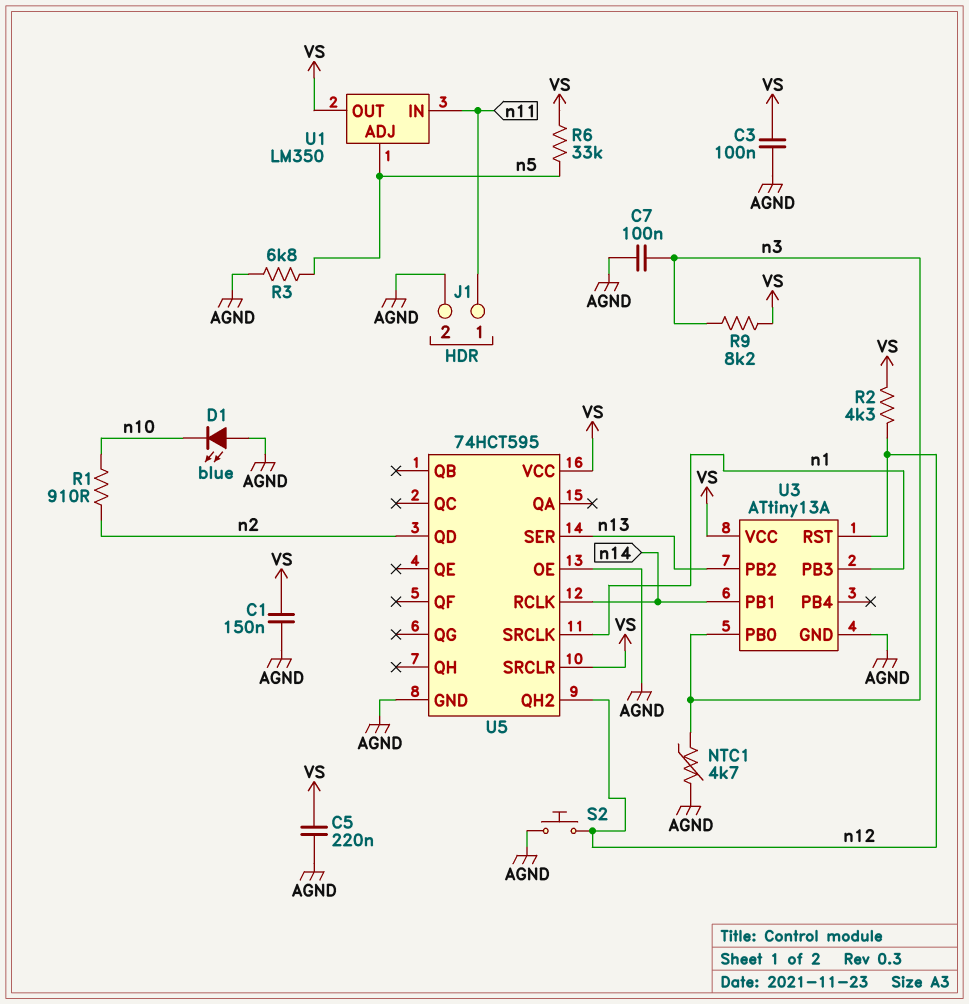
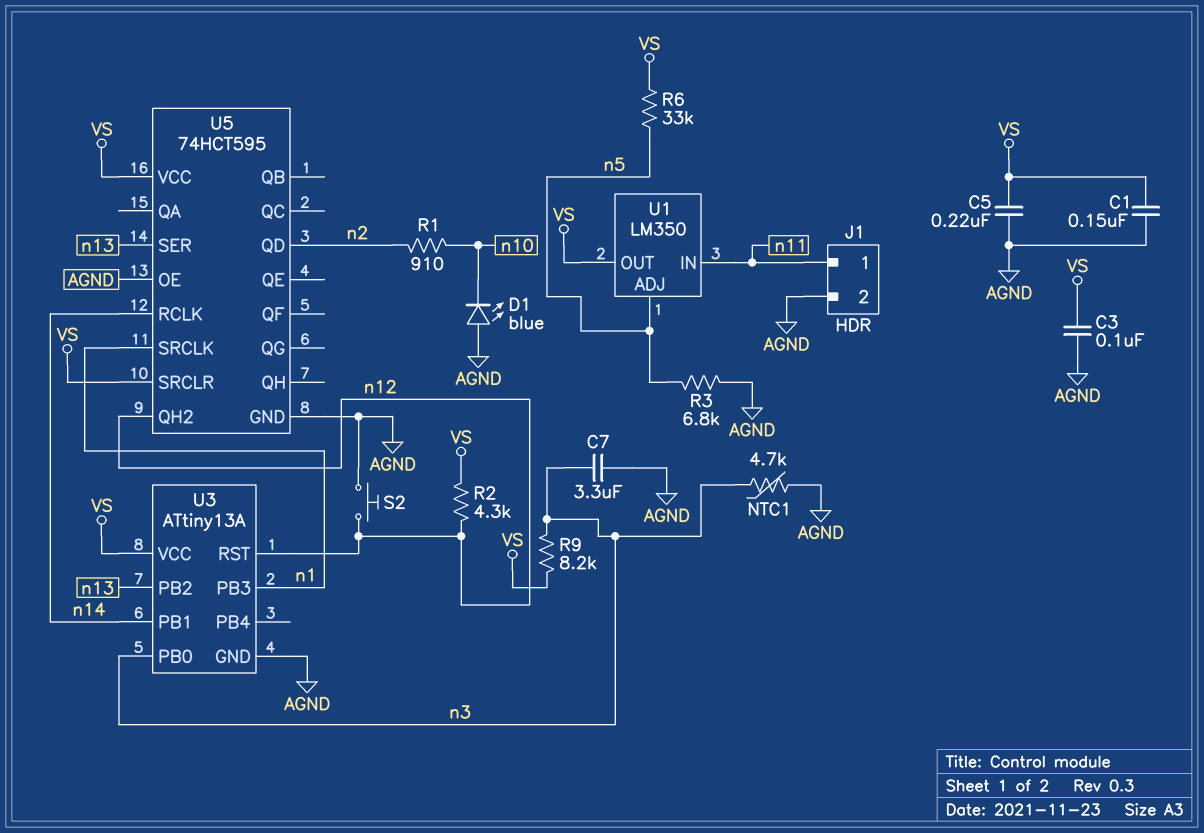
C7: 100nF (AGND, n3) -> 3.3uF (AGND, n3)

